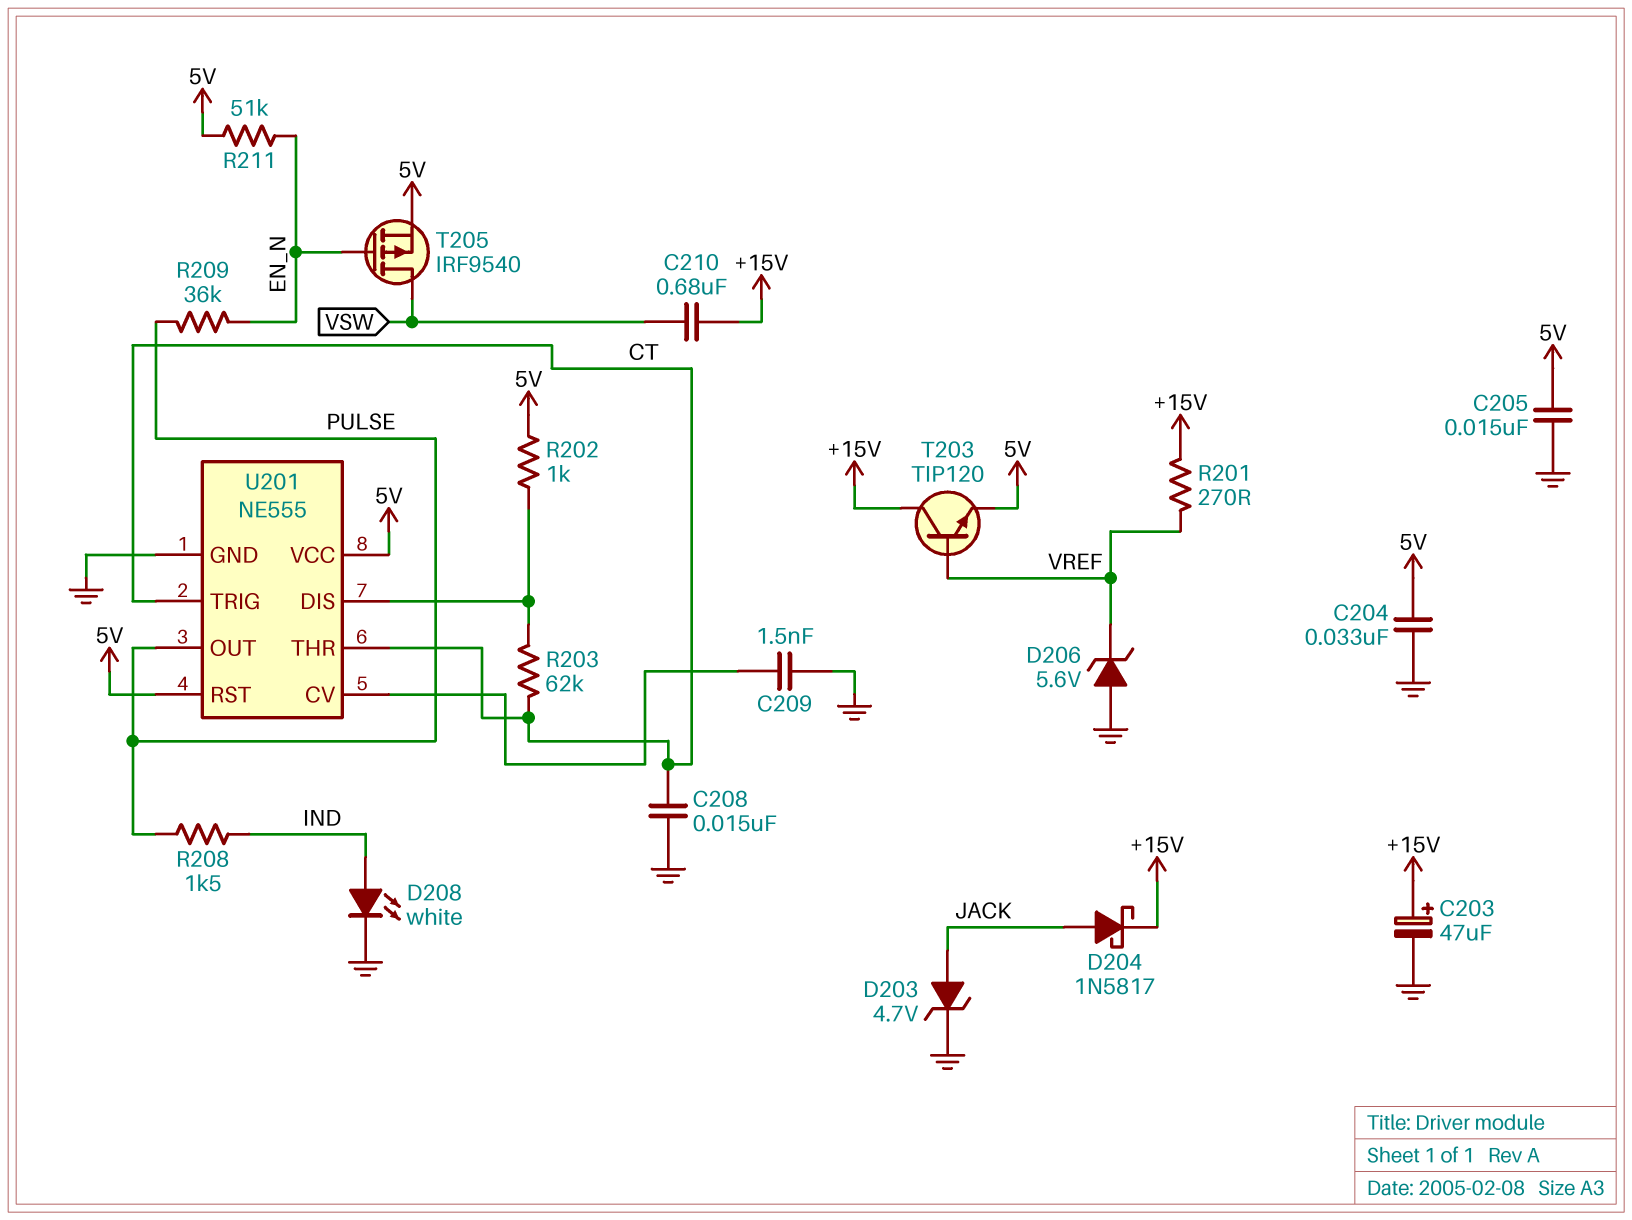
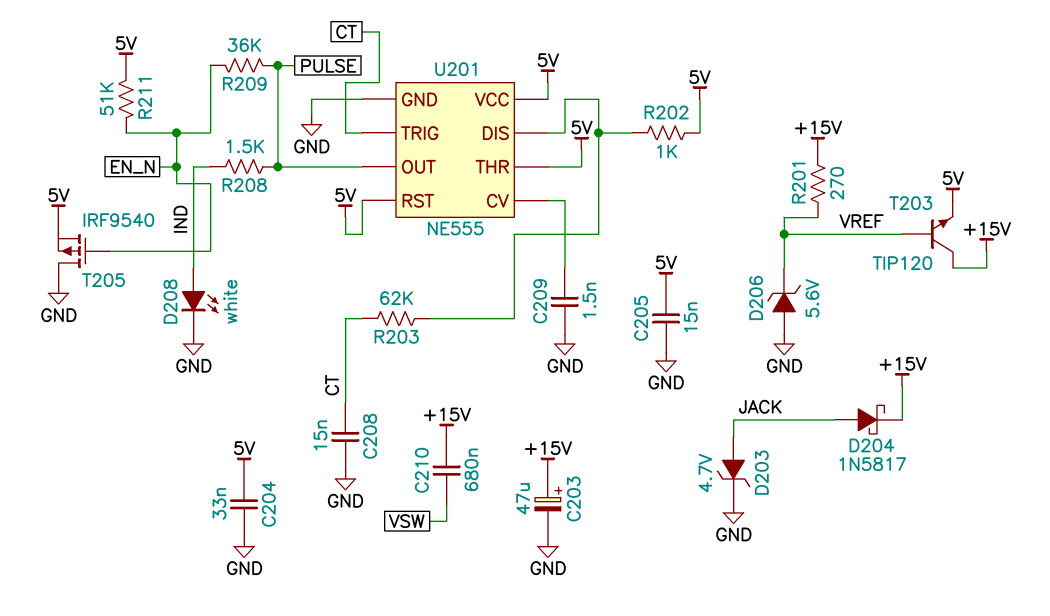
T205: PMOS IRF9540 (G EN_N, D VSW, S 5V) -> PMOS IRF9540 (G EN_N, D GND, S 5V)
U201 pin THR: CT -> 5V

